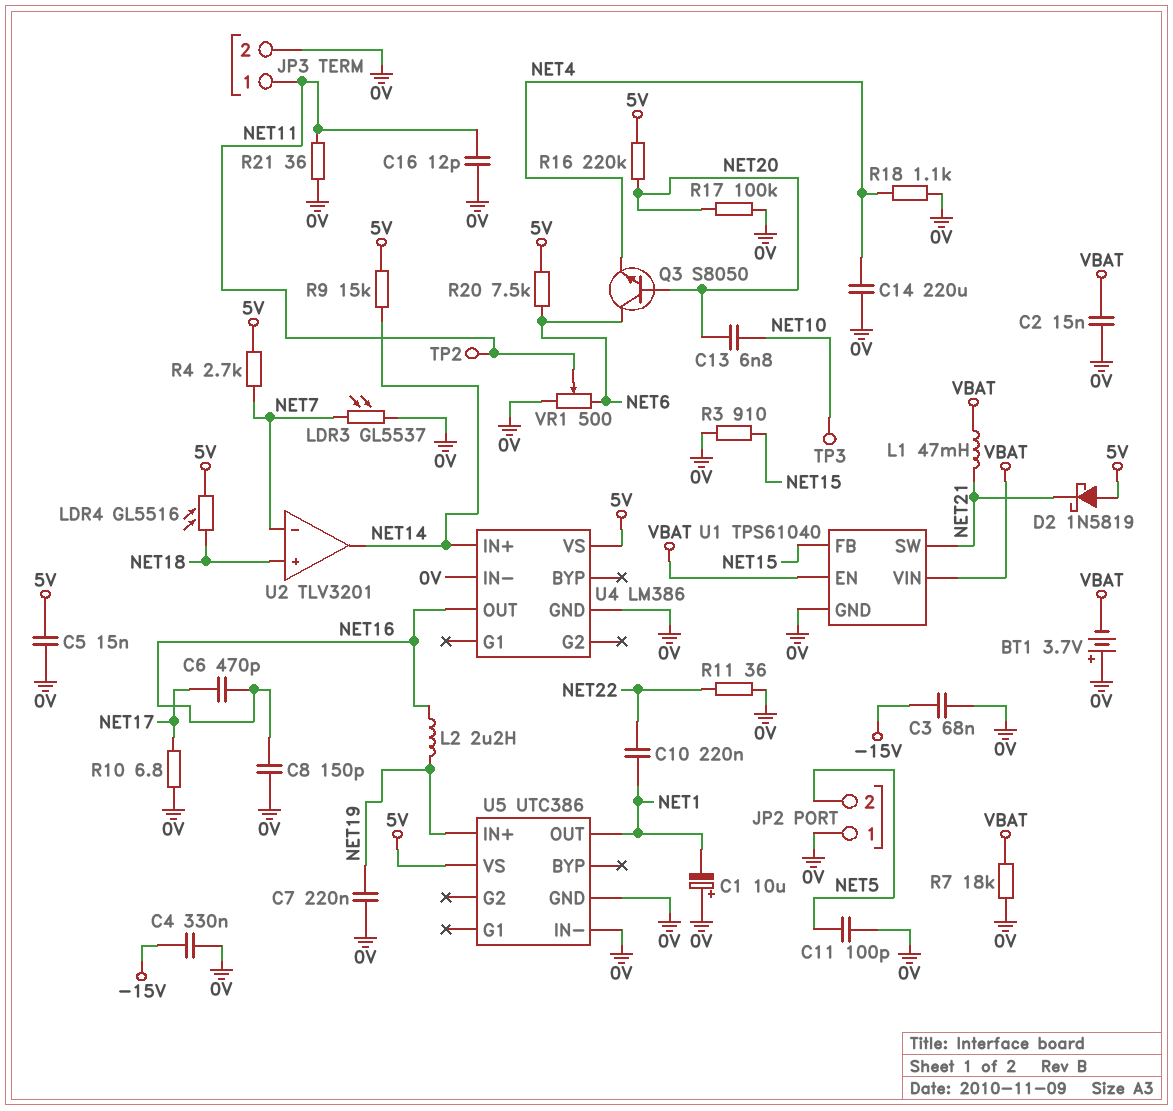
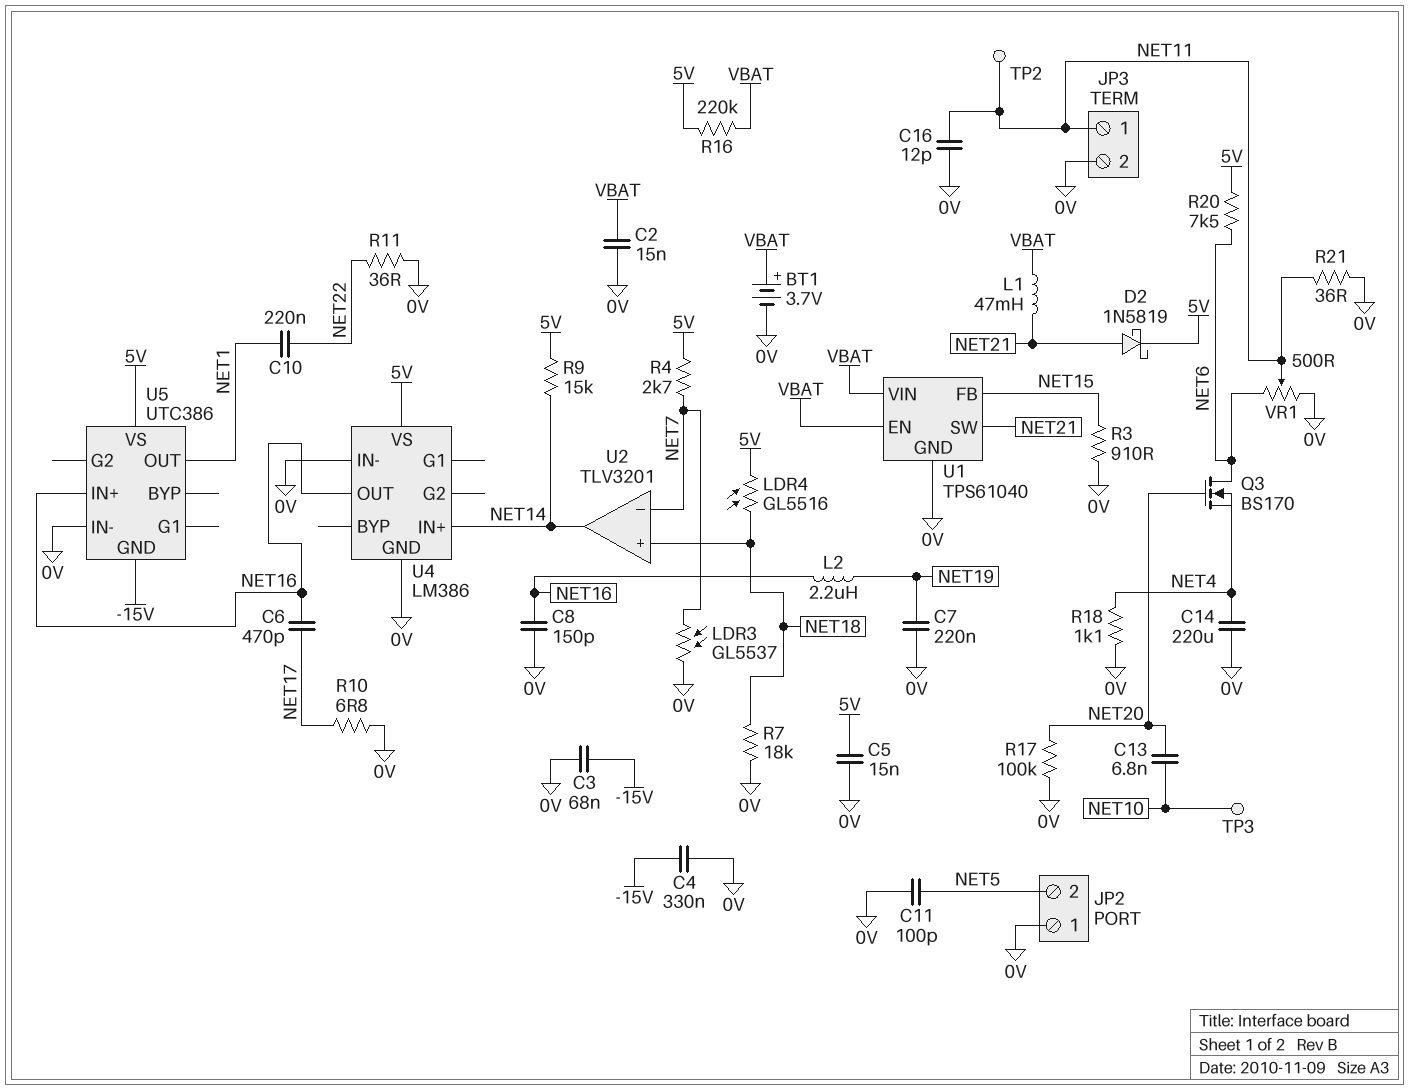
BT1: 3.7V (plus 0V, minus VBAT) -> 3.7V (plus VBAT, minus 0V)
C1: 10uF (plus 0V, minus NET1) -> none
D2: schottky 1N5819 (A 5V, K NET21) -> schottky 1N5819 (A NET21, K 5V)
Q3: NPN S8050 (B NET20, C NET6, E NET4) -> NMOS BS170 (G NET20, D NET6, S NET4)
R7: 18k (0V, VBAT) -> 18k (0V, NET18)
R16: 220k (5V, NET20) -> 220k (5V, VBAT)
U5 pin GND: 0V -> -15V
U5 pin IN+: NET19 -> NET16

